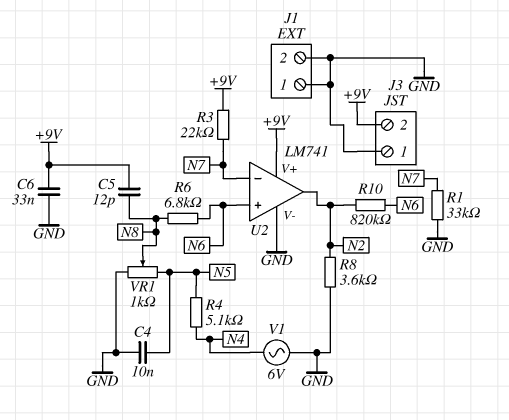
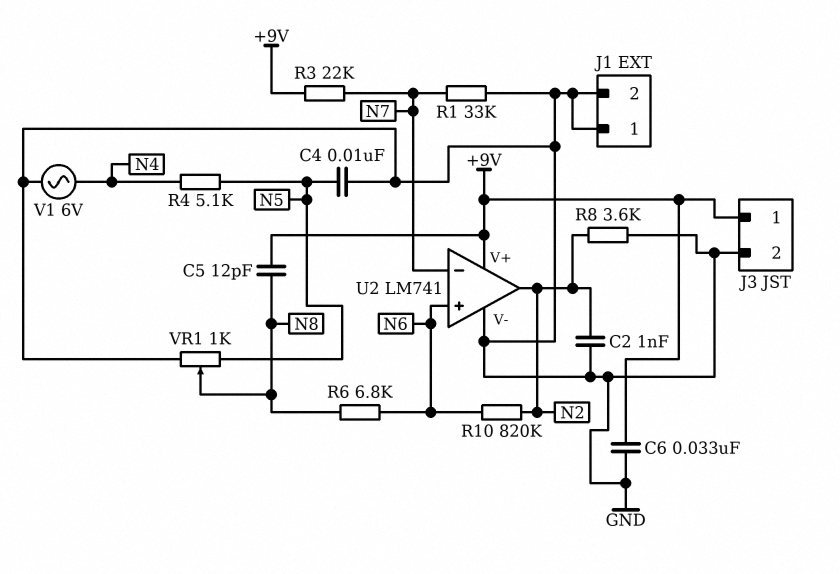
C2: none -> 1nF (GND, N2)
J3 pin 1: GND -> +9V
J3 pin 2: +9V -> GND

